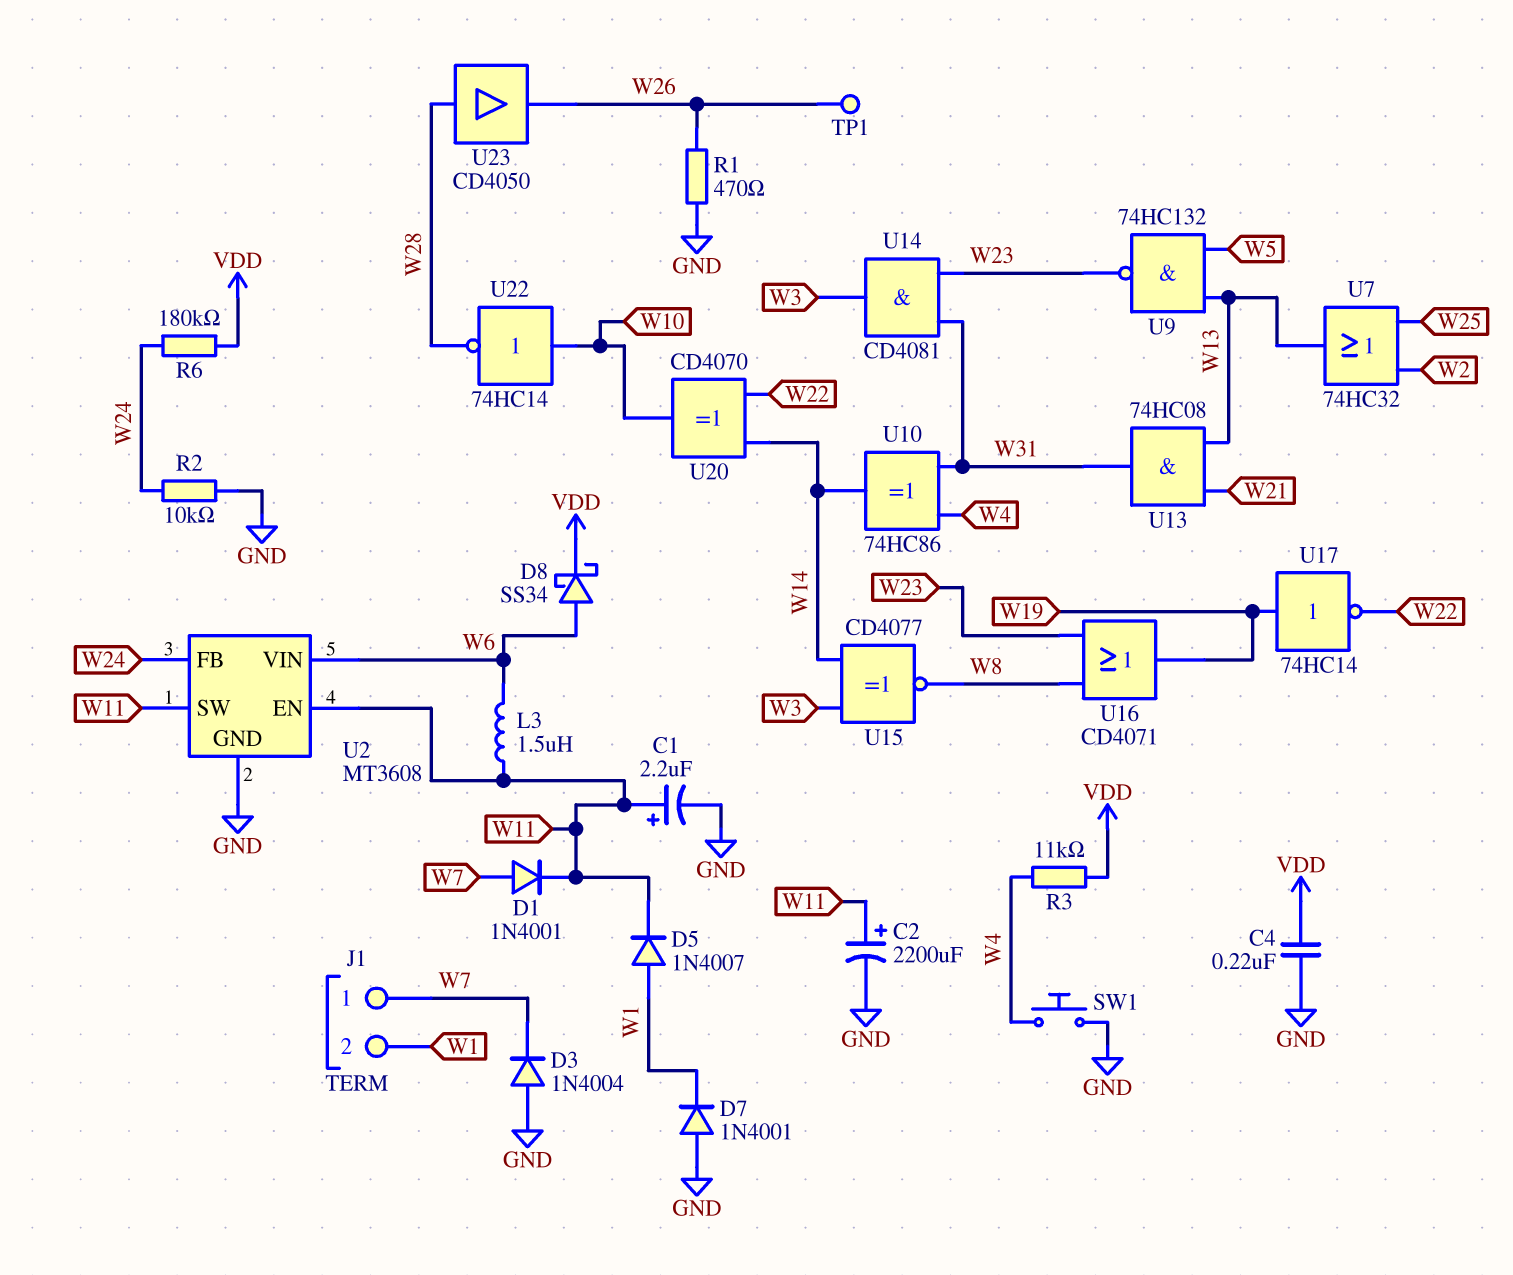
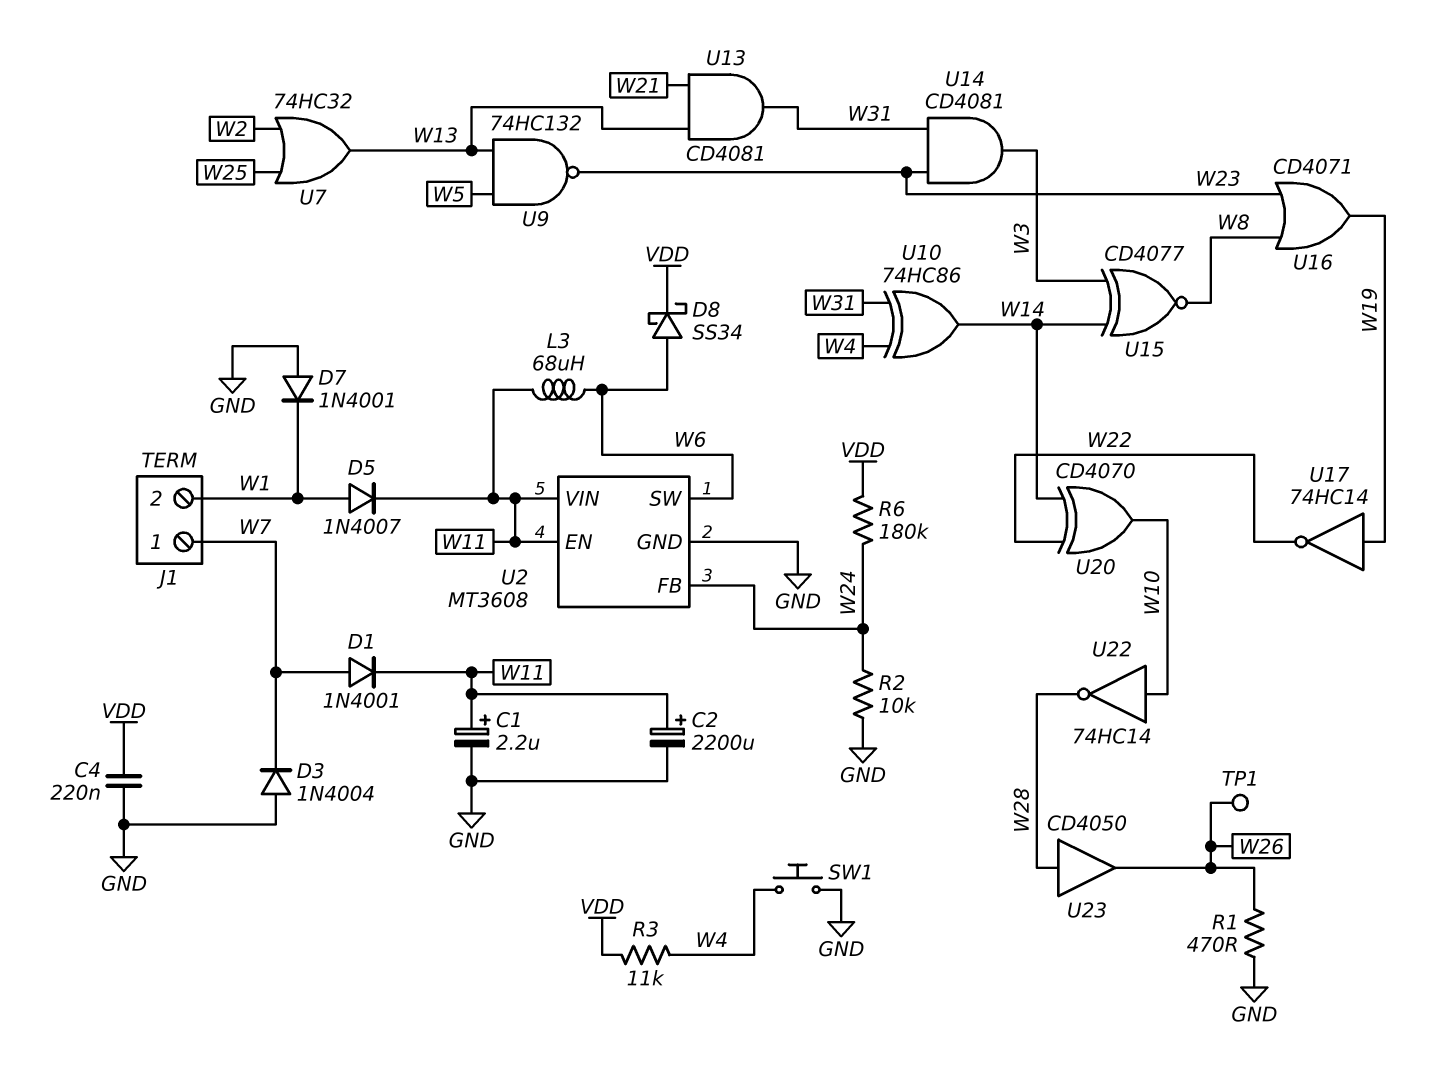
L3: 1.5uH (W6, W11) -> 68uH (W6, W11)
U2 pin SW: W11 -> W6
U2 pin VIN: W6 -> W11
U13: AND 74HC08 (in W13, in W21, out W31) -> AND CD4081 (in W13, in W21, out W31)

